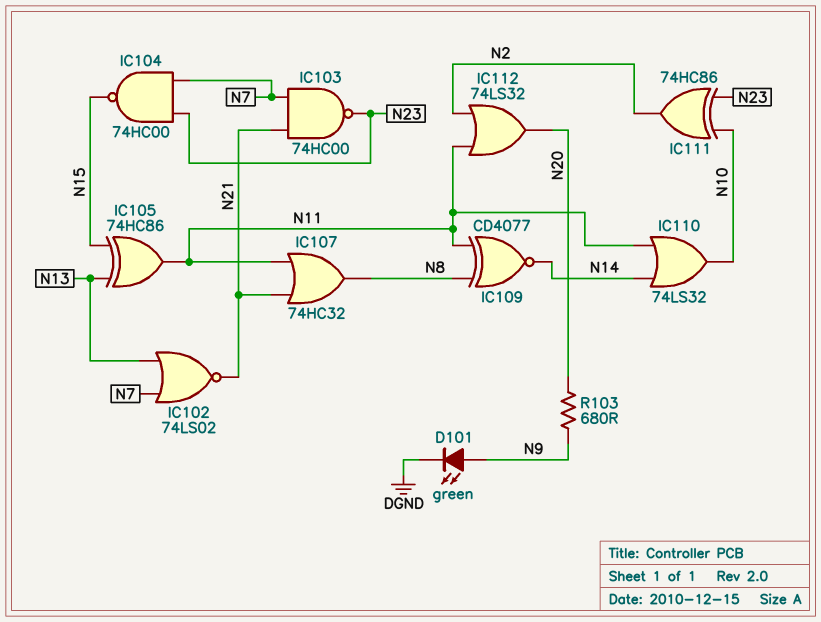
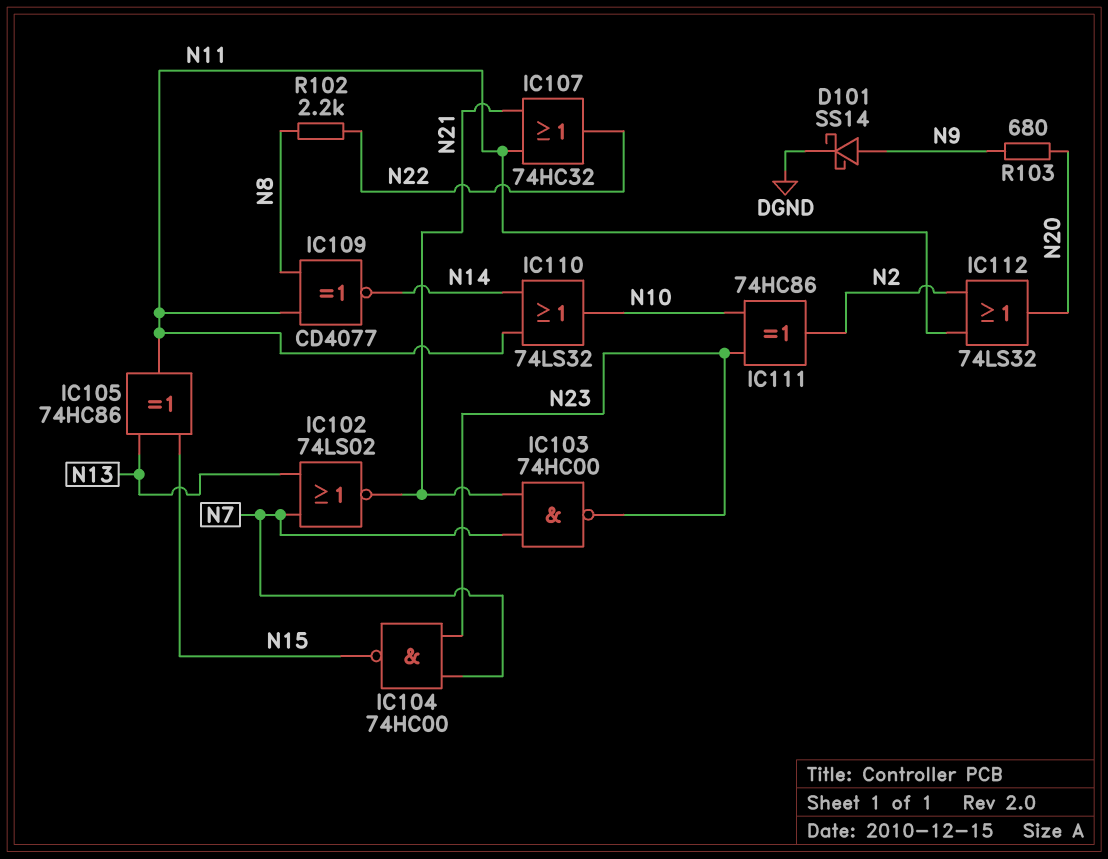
D101: LED green (A N9, K DGND) -> schottky SS14 (A N9, K DGND)
IC107: OR 74HC32 (in N11, in N21, out N8) -> OR 74HC32 (in N11, in N21, out N22)
R102: none -> 2.2k (N8, N22)

